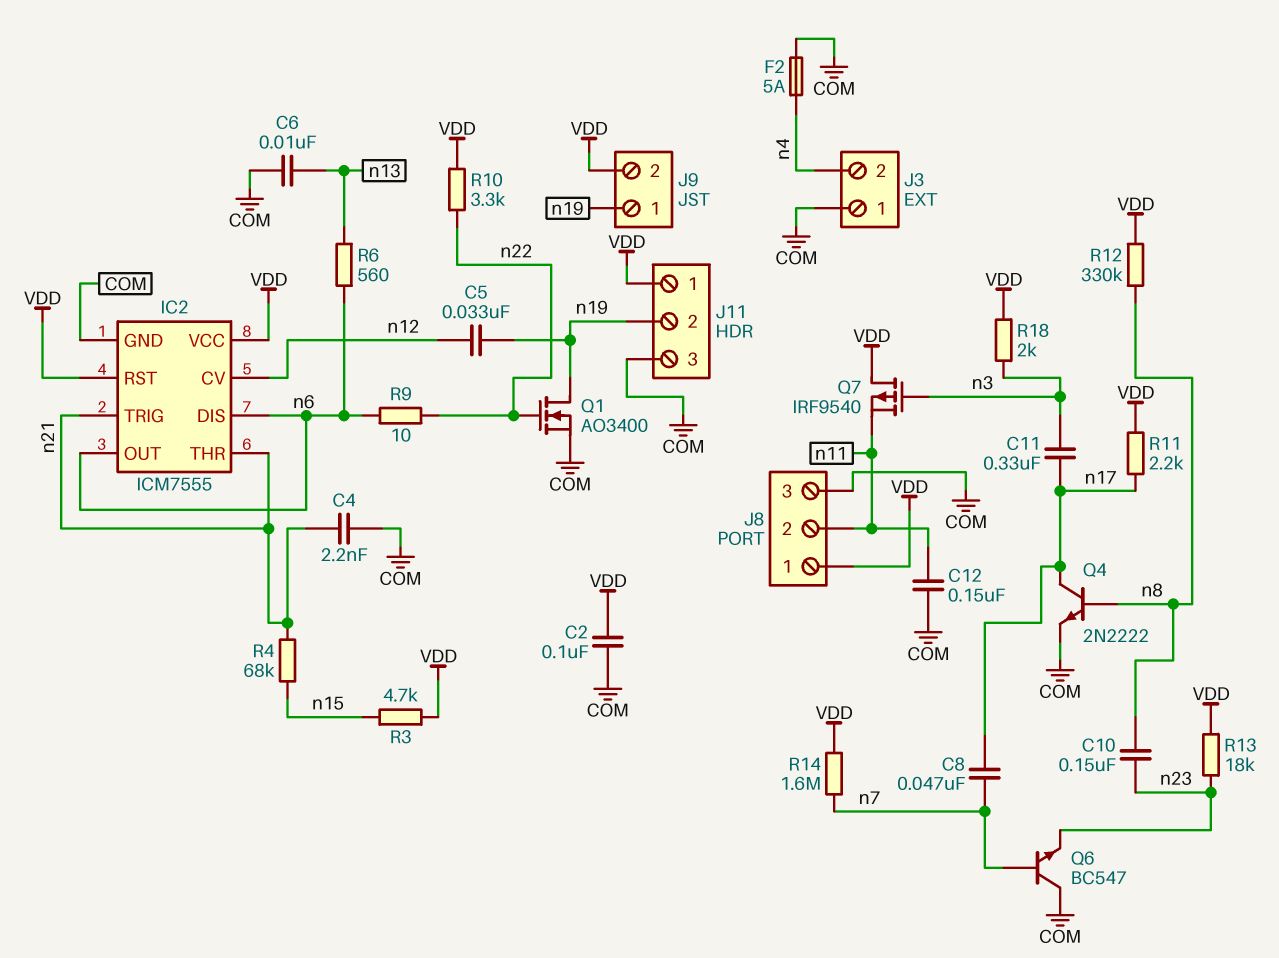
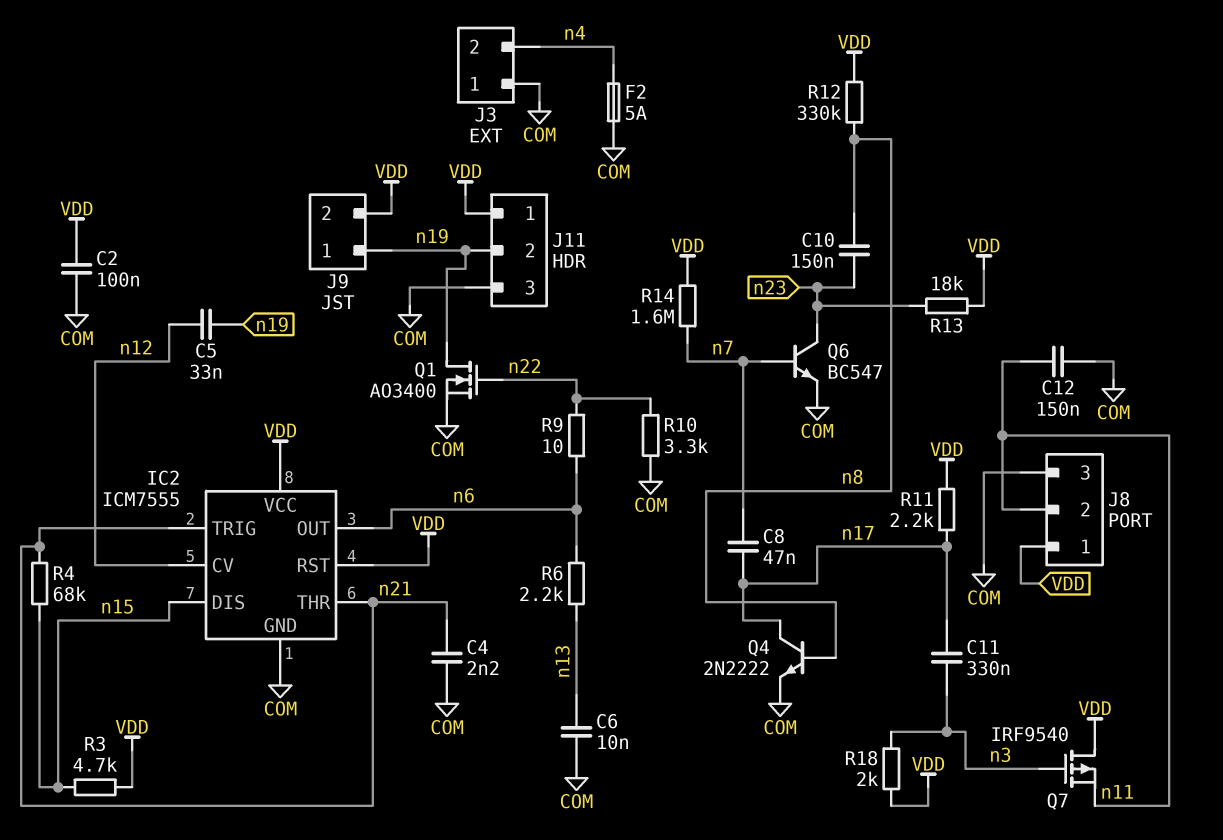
IC2 pin DIS: n6 -> n15
Q6: NPN BC547 (B n7, C COM, E n23) -> NPN BC547 (B n7, C n23, E COM)
R6: 560 (n6, n13) -> 2.2k (n6, n13)
R10: 3.3k (VDD, n22) -> 3.3k (COM, n22)

